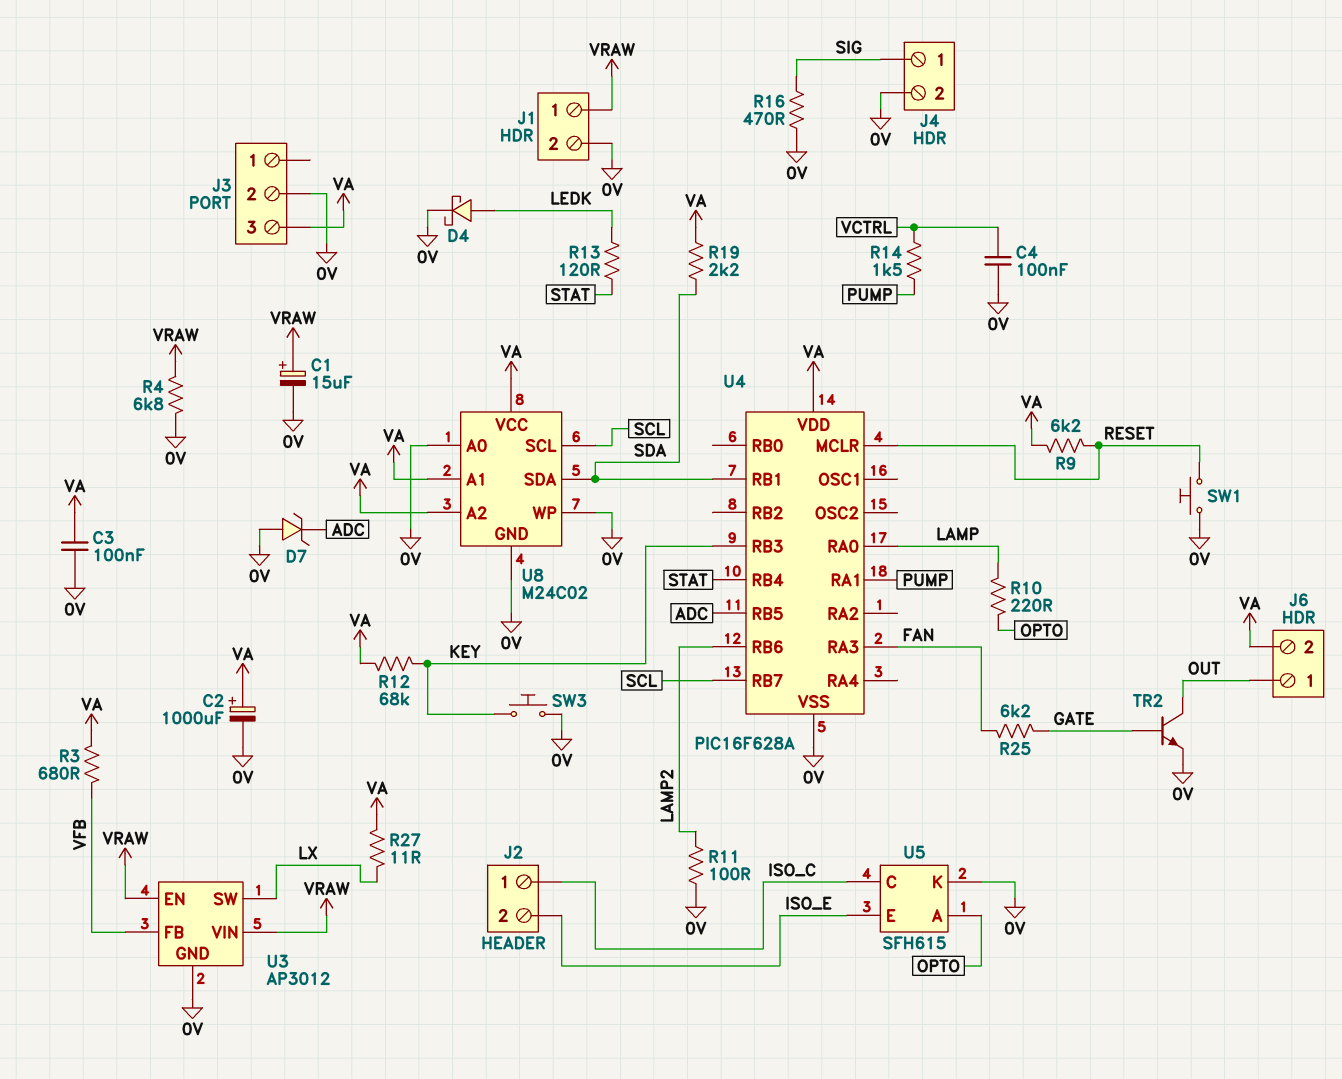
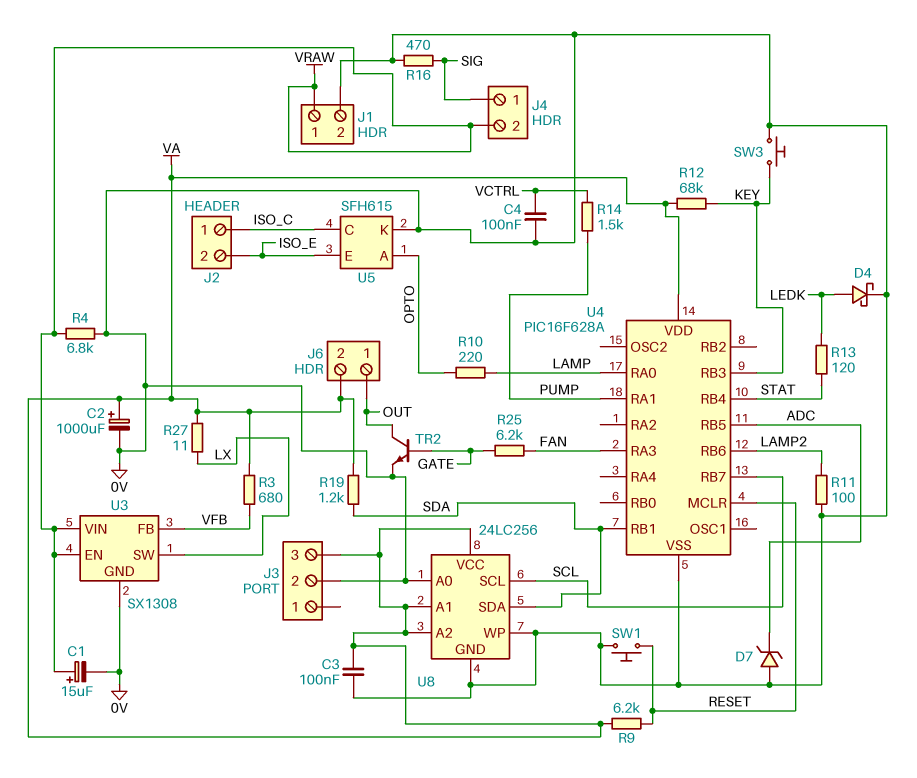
J4 pin 2: 0V -> VRAW
R19: 2.2k (SDA, VA) -> 1.2k (SDA, VA)
U3: AP3012 -> SX1308
U8: M24C02 -> 24LC256

